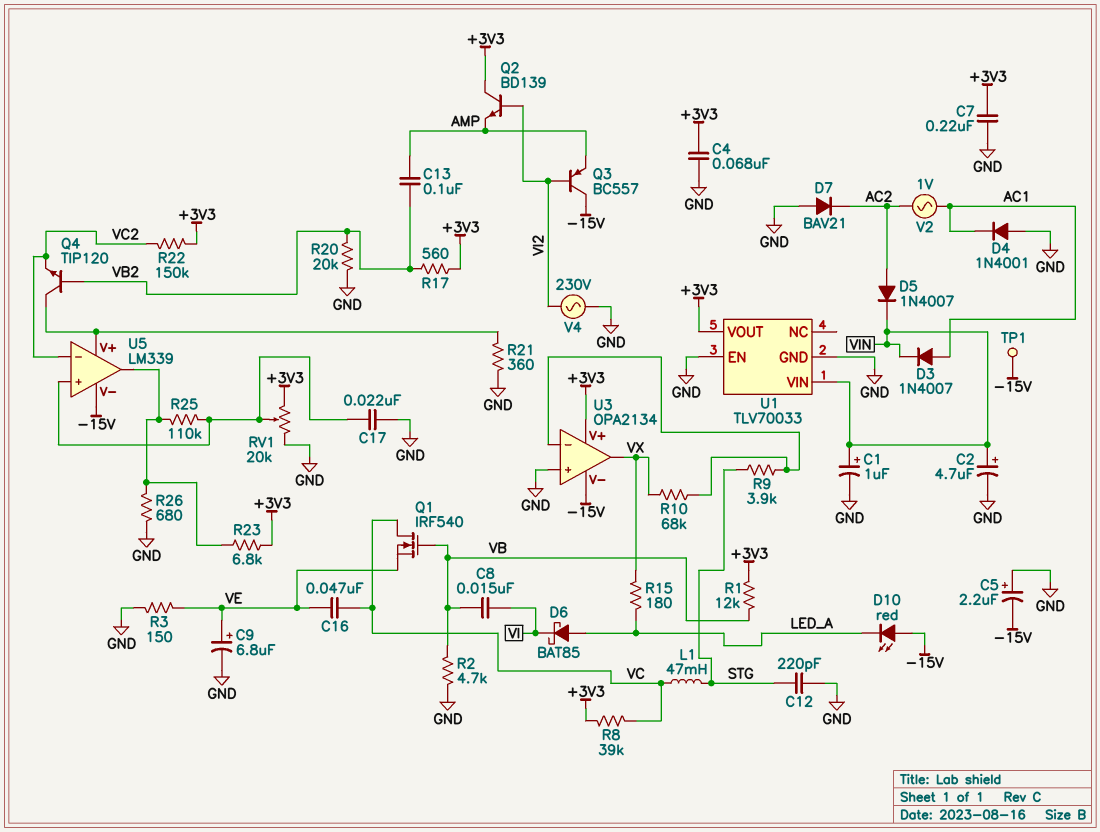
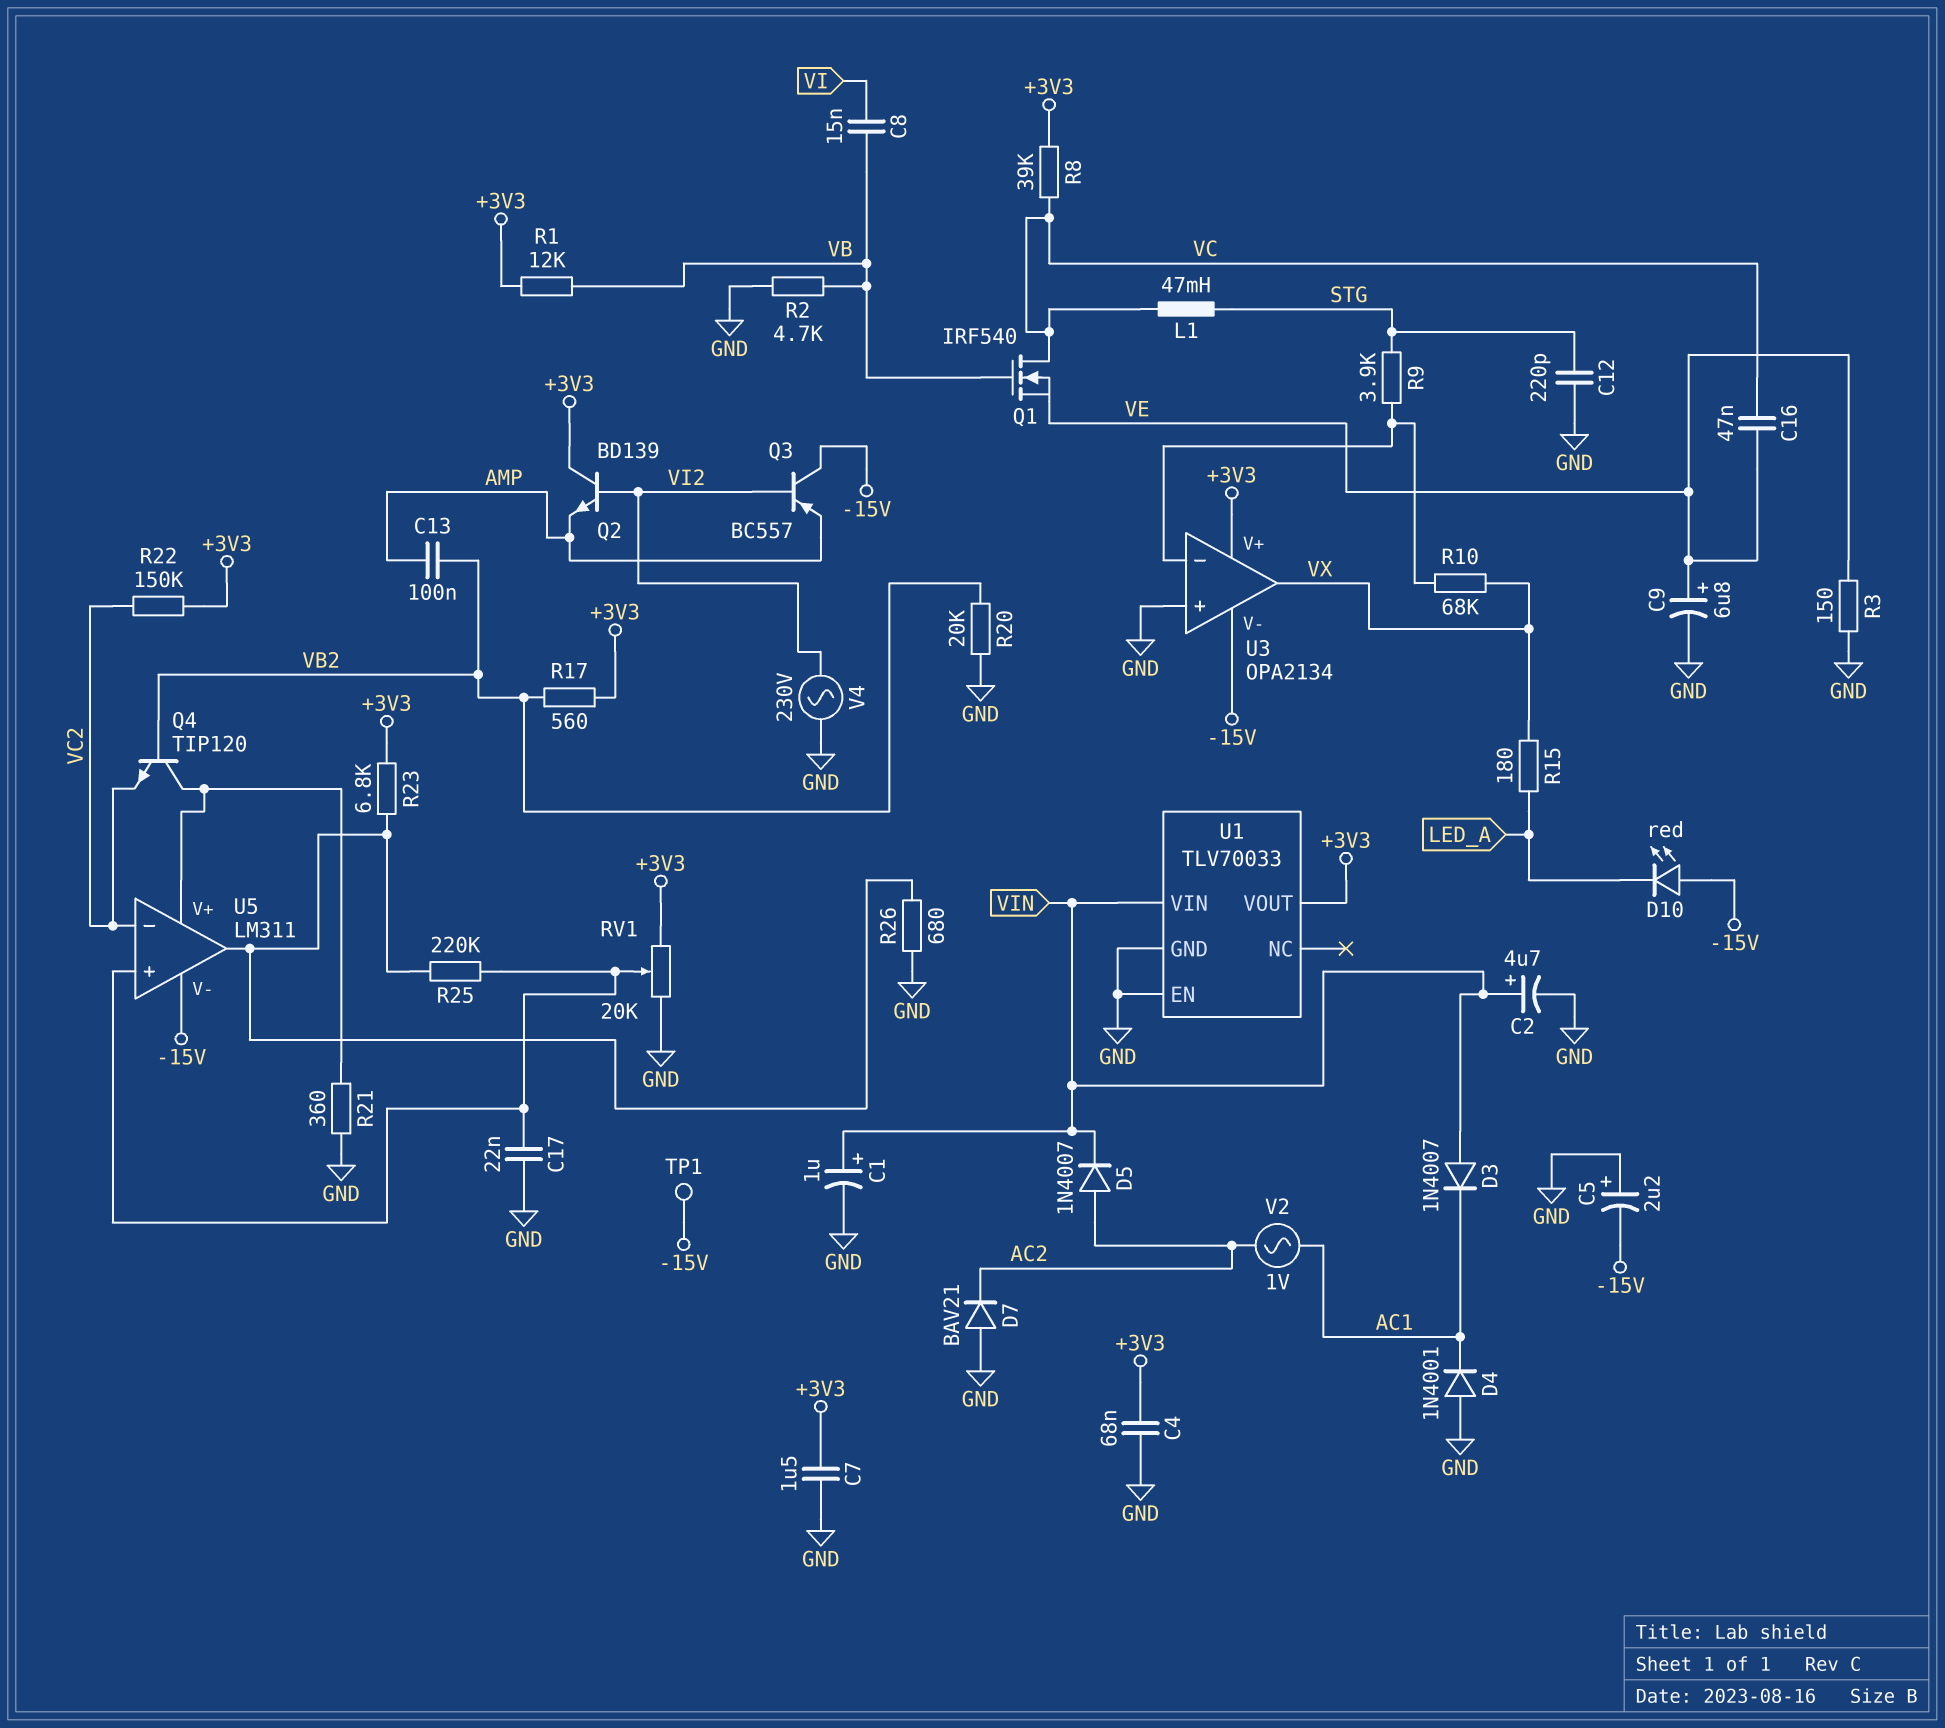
C7: 220nF (+3V3, GND) -> 1.5uF (+3V3, GND)
D3: diode 1N4007 (A AC1, K VIN) -> diode 1N4007 (A VIN, K AC1)
D6: schottky BAT85 (A LED_A, K VI) -> none
R25: 110k (U5/in+, U5/out) -> 220k (U5/in+, U5/out)
U5: LM339 -> LM311

